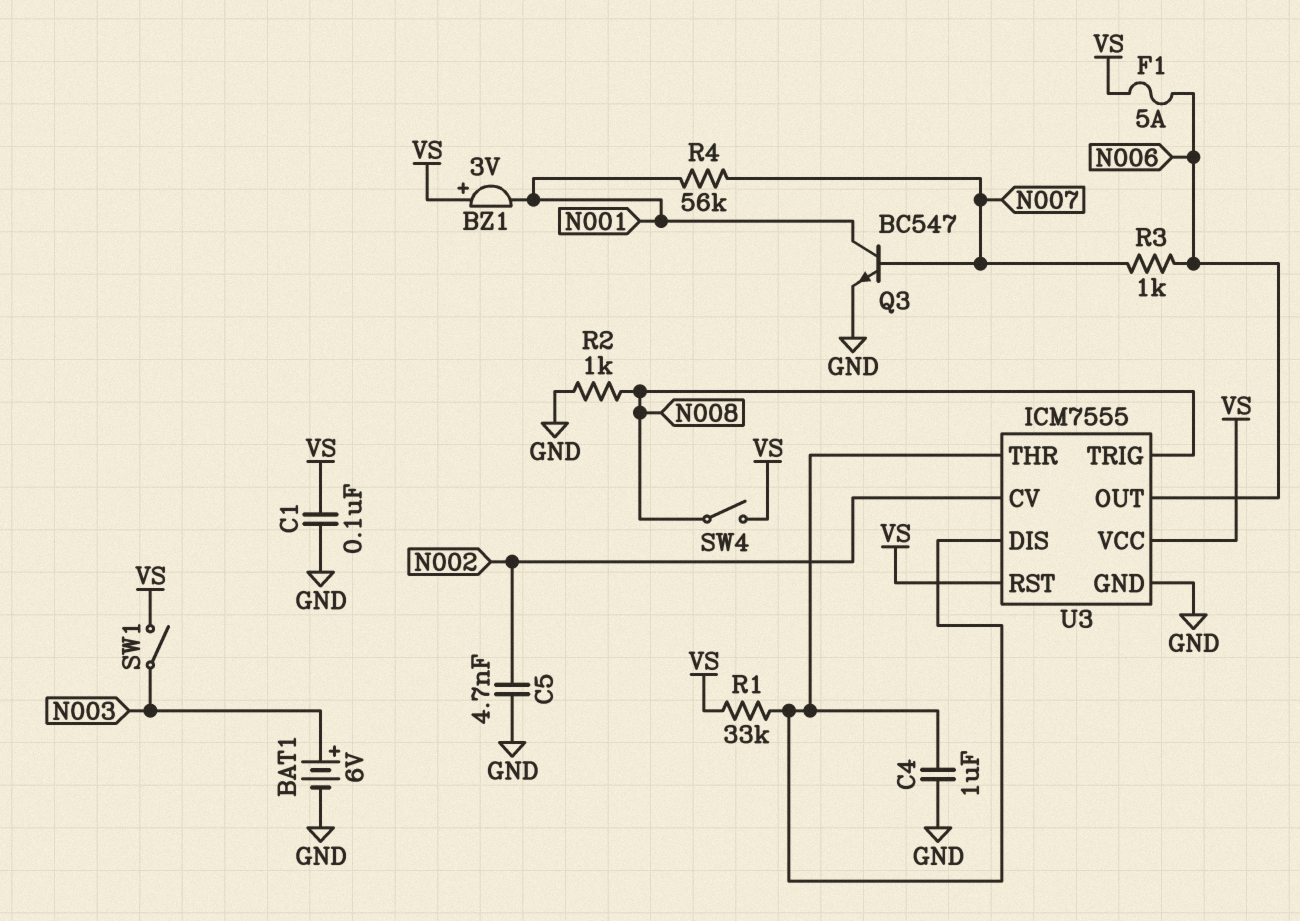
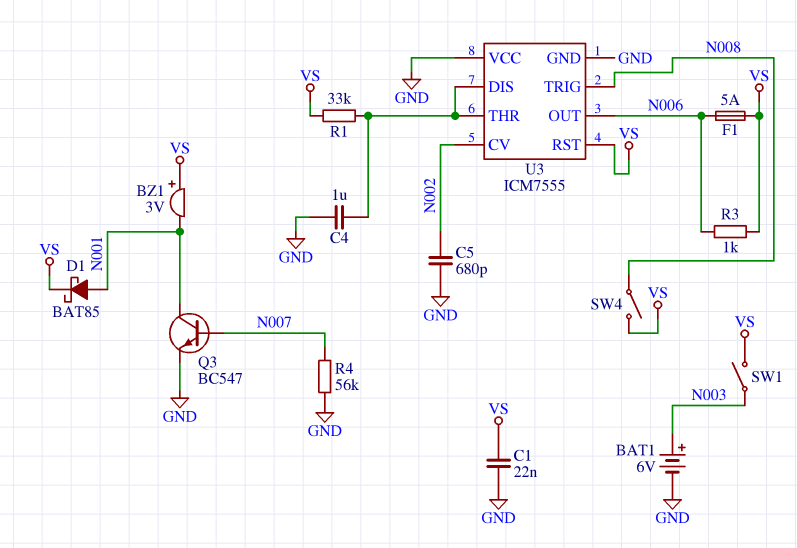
C1: 100nF (GND, VS) -> 22nF (GND, VS)
C5: 4.7nF (GND, N002) -> 680pF (GND, N002)
D1: none -> schottky BAT85 (A N001, K VS)
R2: 1k (GND, N008) -> none
R3: 1k (N006, N007) -> 1k (N006, VS)
R4: 56k (N001, N007) -> 56k (GND, N007)
U3 pin VCC: VS -> GND

